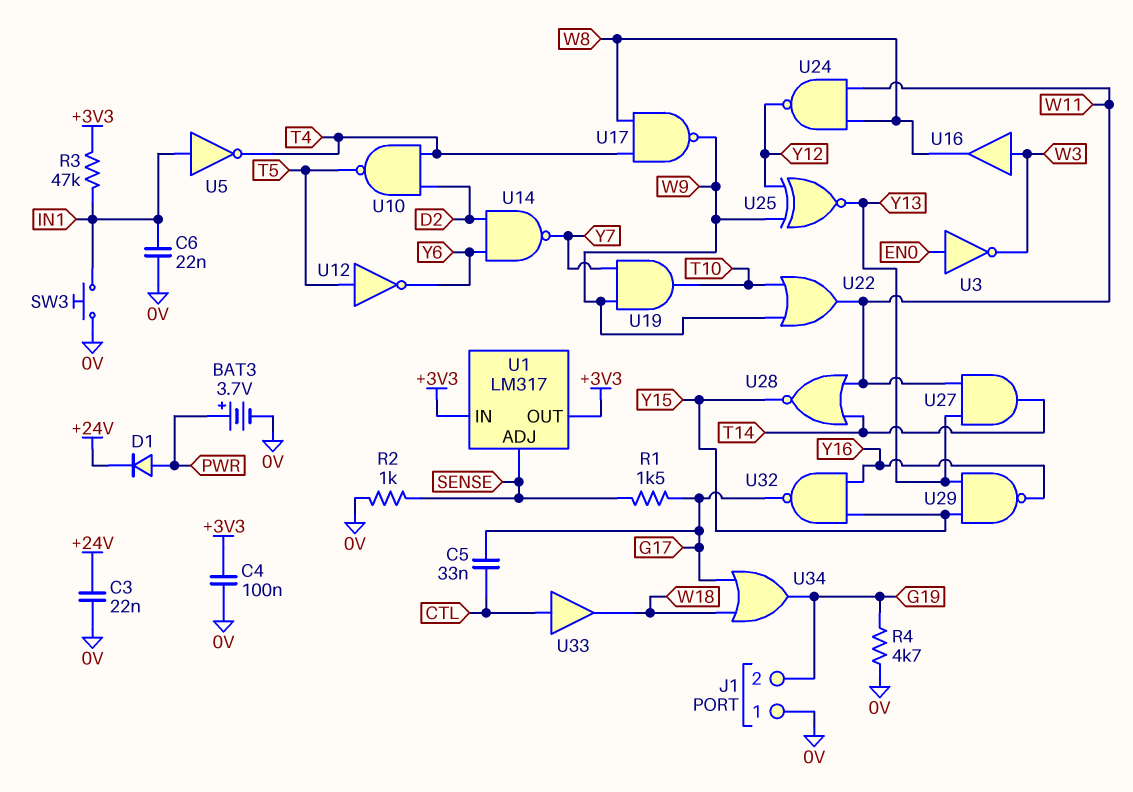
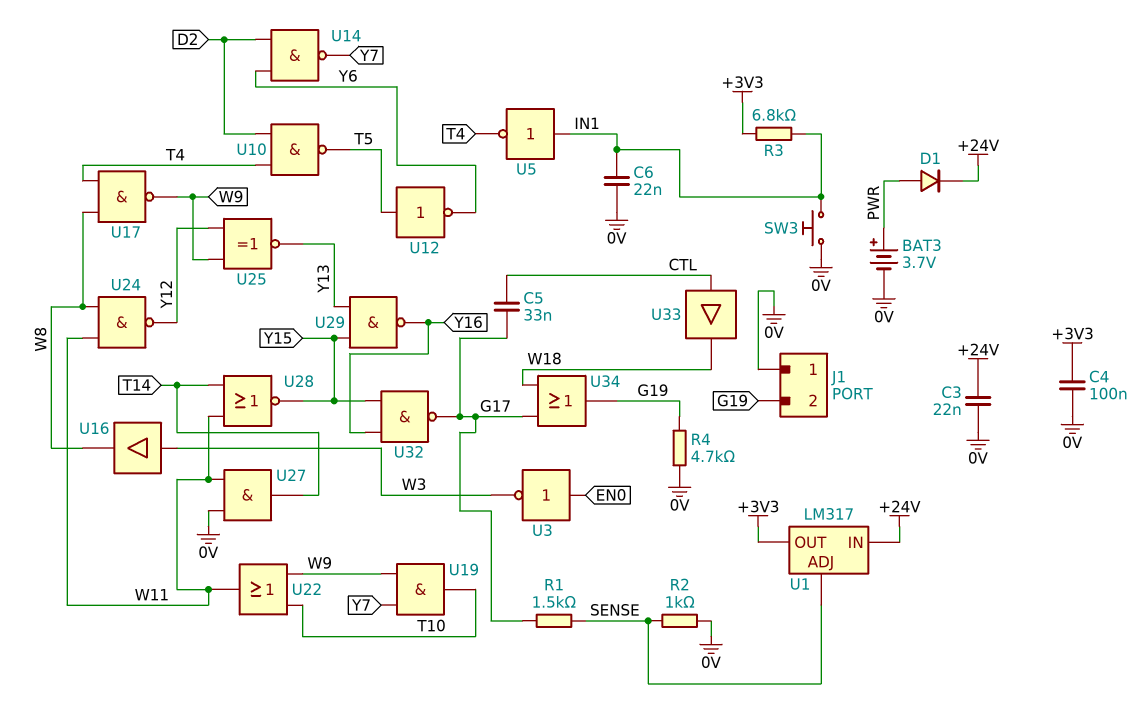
R3: 47k (+3V3, IN1) -> 6.8k (+3V3, IN1)
U1 pin IN: +3V3 -> +24V
U27: AND (in W11, in Y13, out T14) -> AND (in 0V, in W11, out T14)

